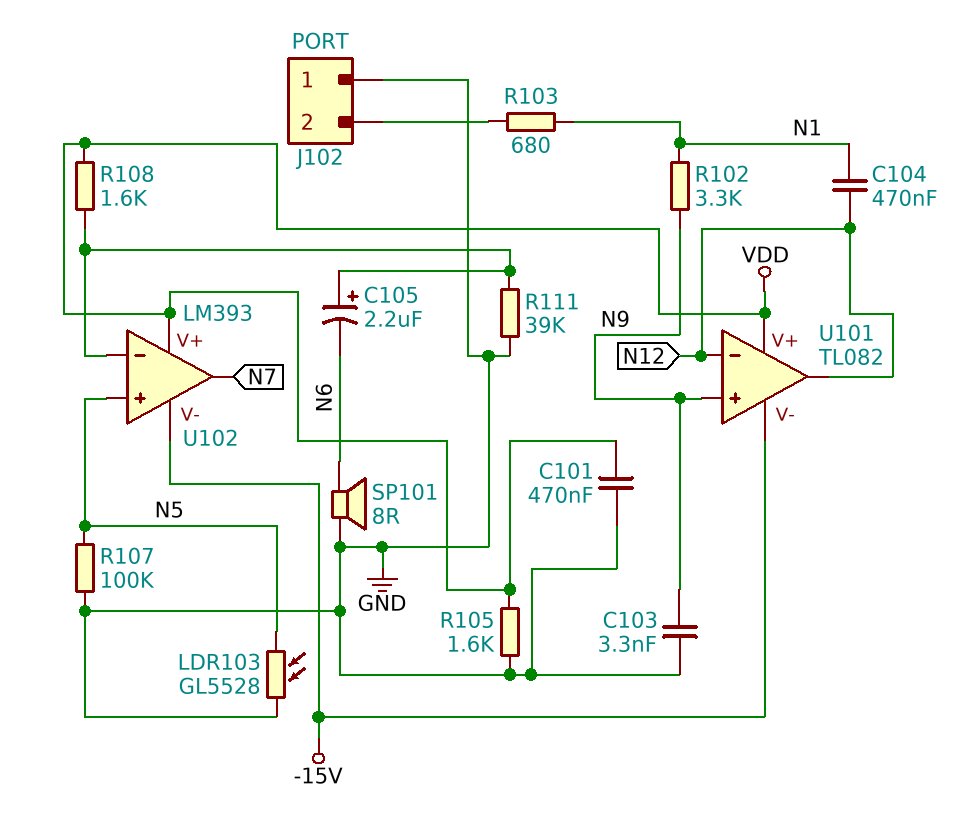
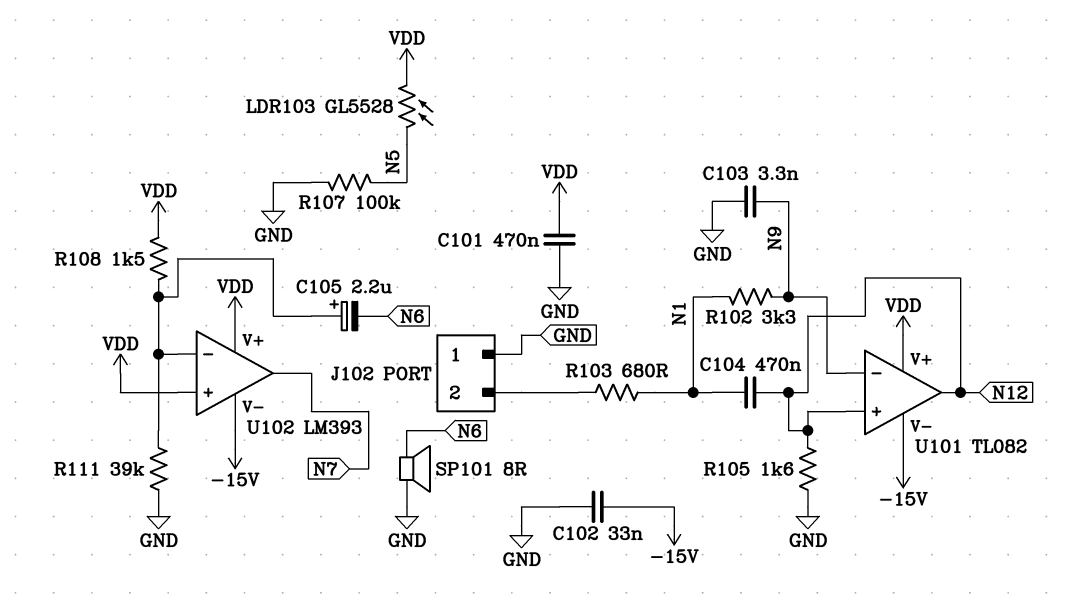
C102: none -> 33nF (-15V, GND)
LDR103: GL5528 (GND, N5) -> GL5528 (N5, VDD)
R105: 1.6k (GND, VDD) -> 1.6k (GND, N12)
R108: 1.6k (U102/in-, VDD) -> 1.5k (U102/in-, VDD)
U101 pin in+: N9 -> N12
U101 pin in-: N12 -> N9
U102 pin in+: N5 -> VDD

